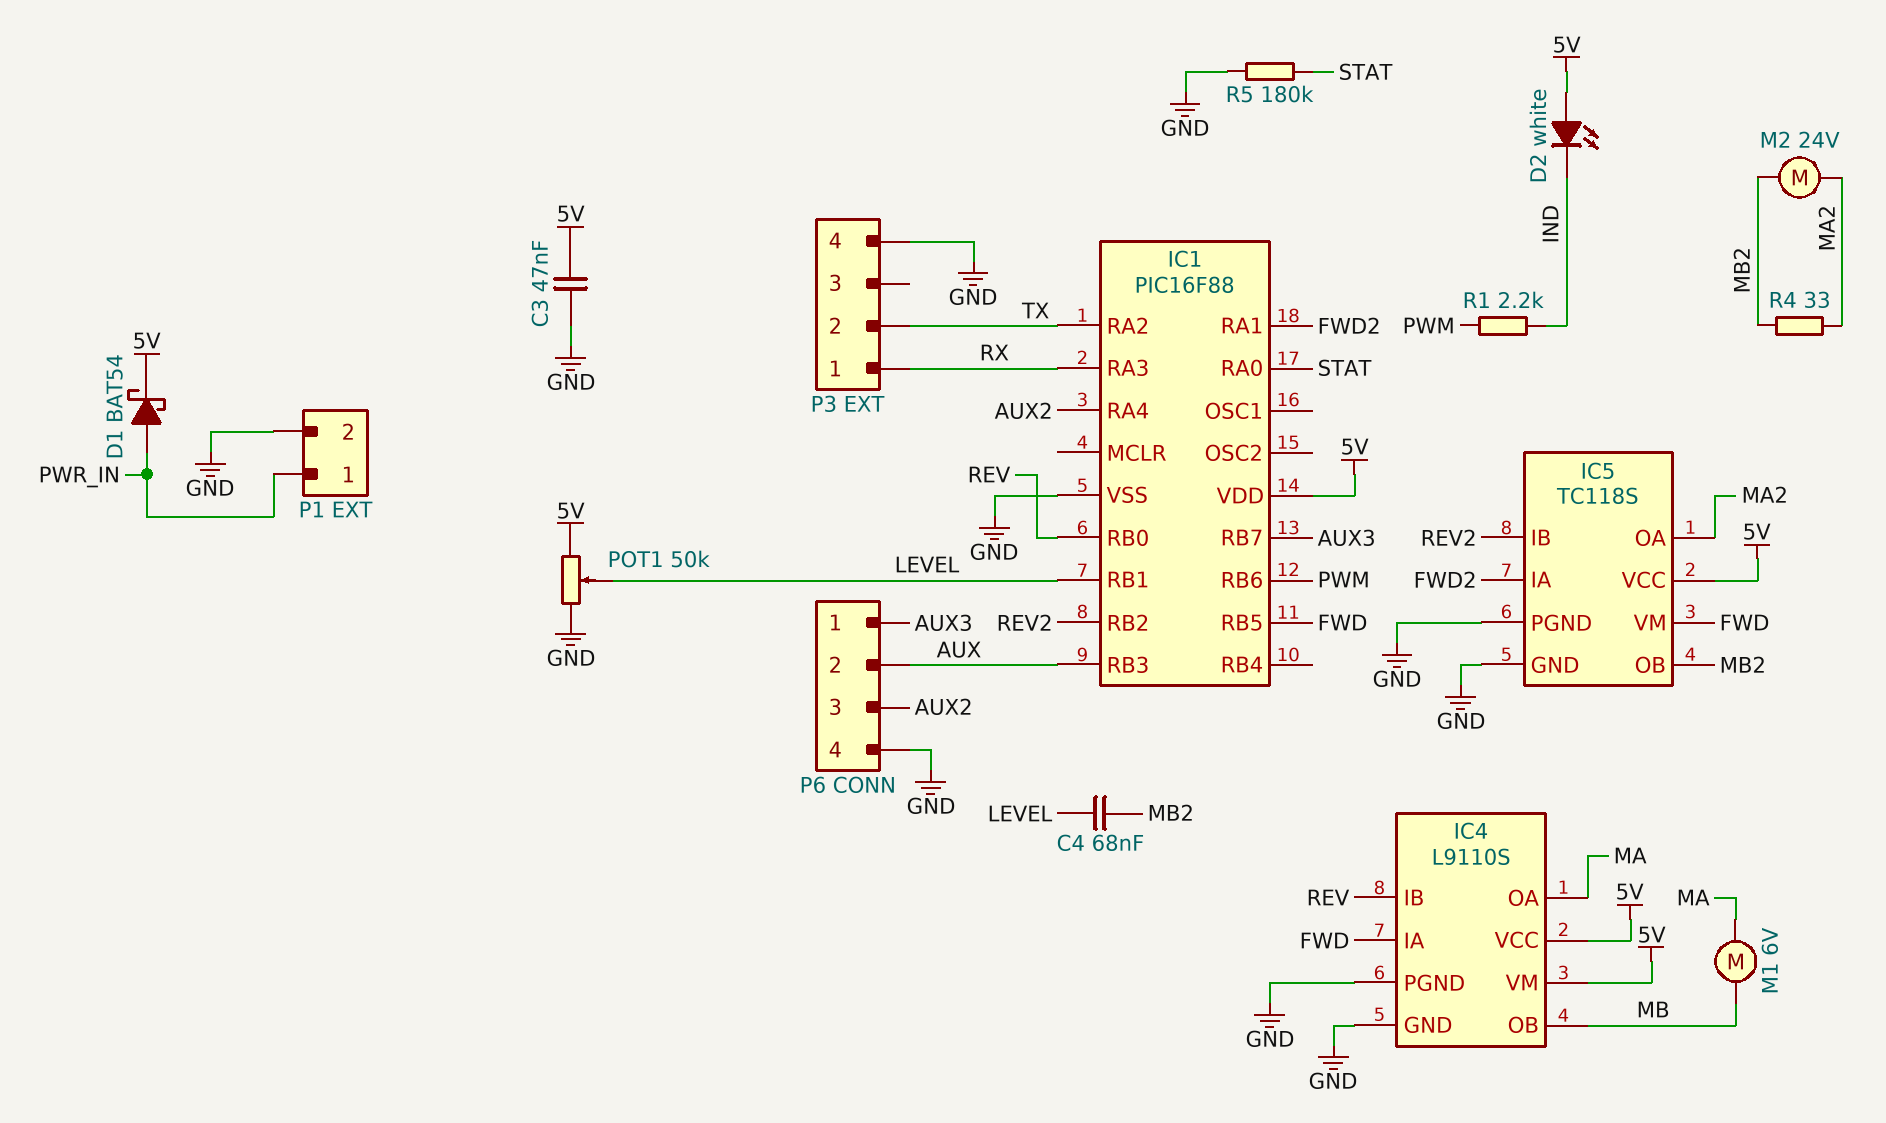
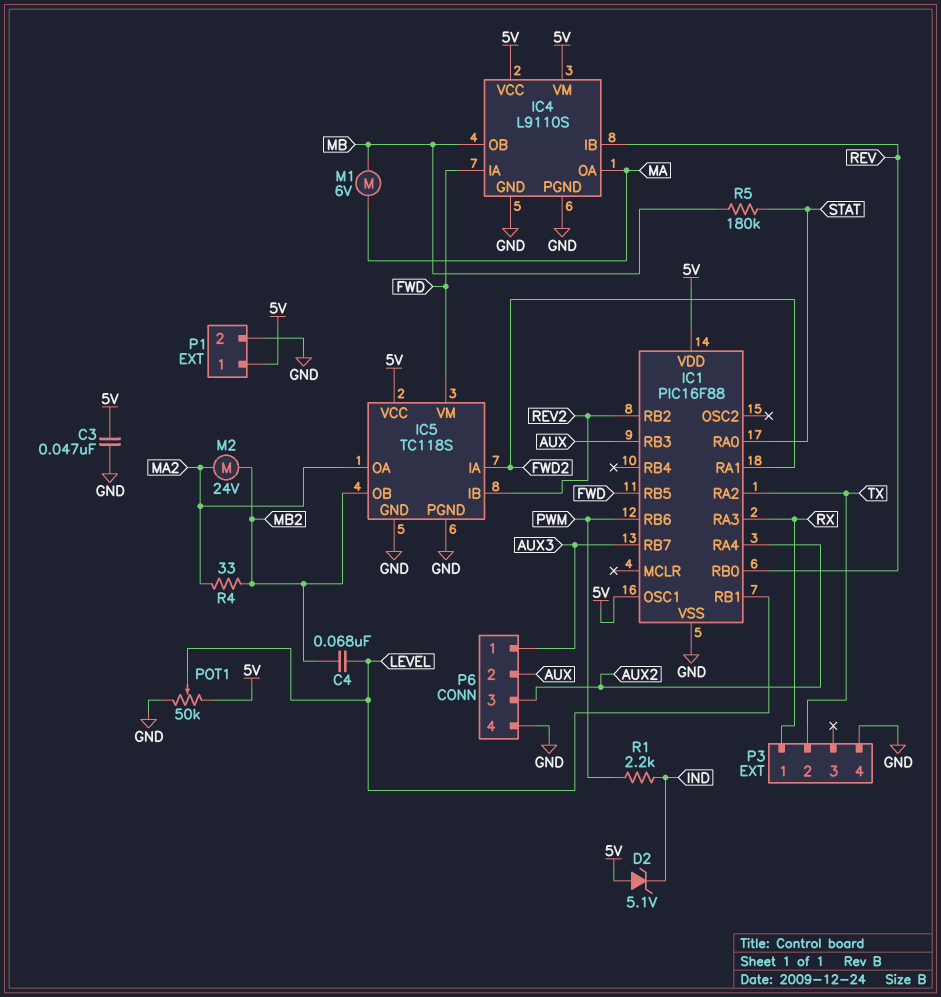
D1: schottky BAT54 (A PWR_IN, K 5V) -> none
D2: LED white (A 5V, K IND) -> zener 5.1V (A 5V, K IND)
IC1 pin OSC1: none -> 5V
P1 pin 1: PWR_IN -> 5V
R5: 180k (GND, STAT) -> 180k (MB, STAT)

